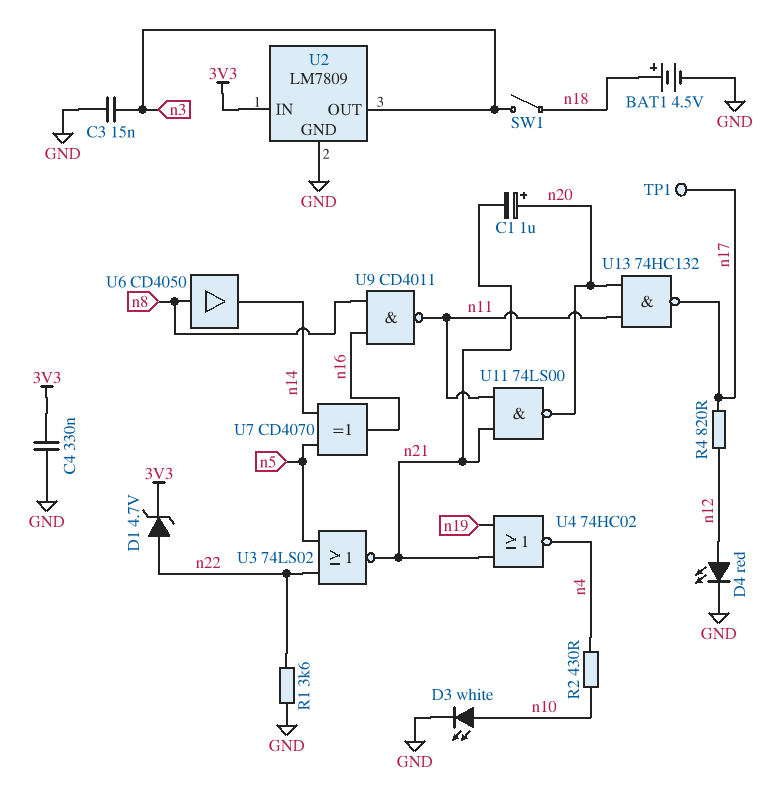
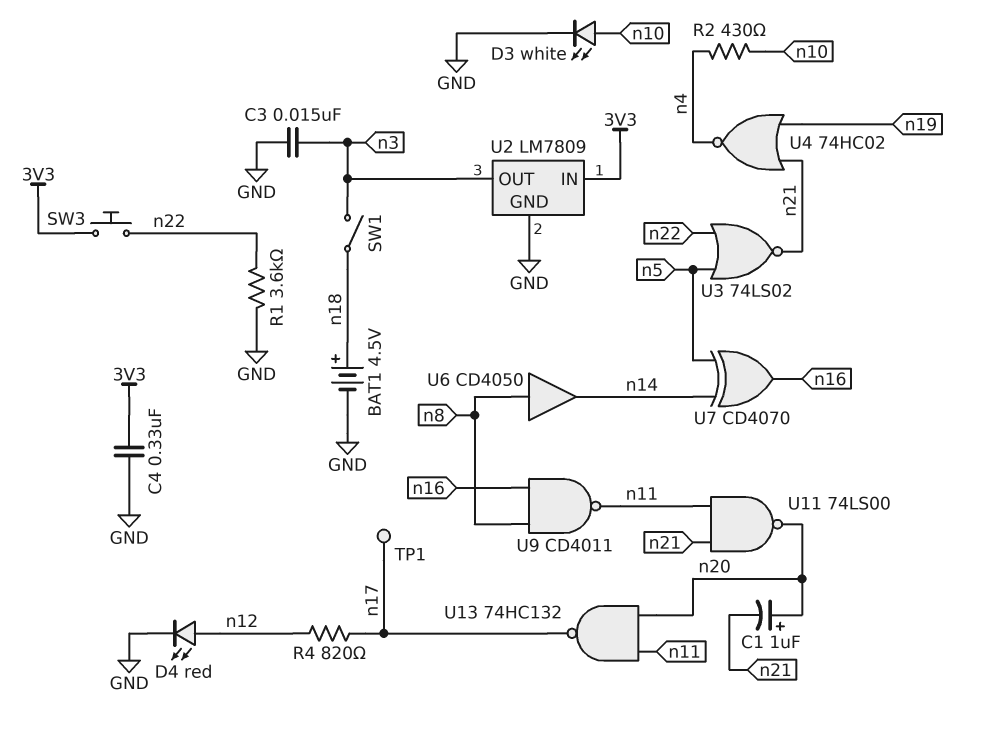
D1: zener 4.7V (A n22, K 3V3) -> none
SW3: none -> button (3V3, n22)

